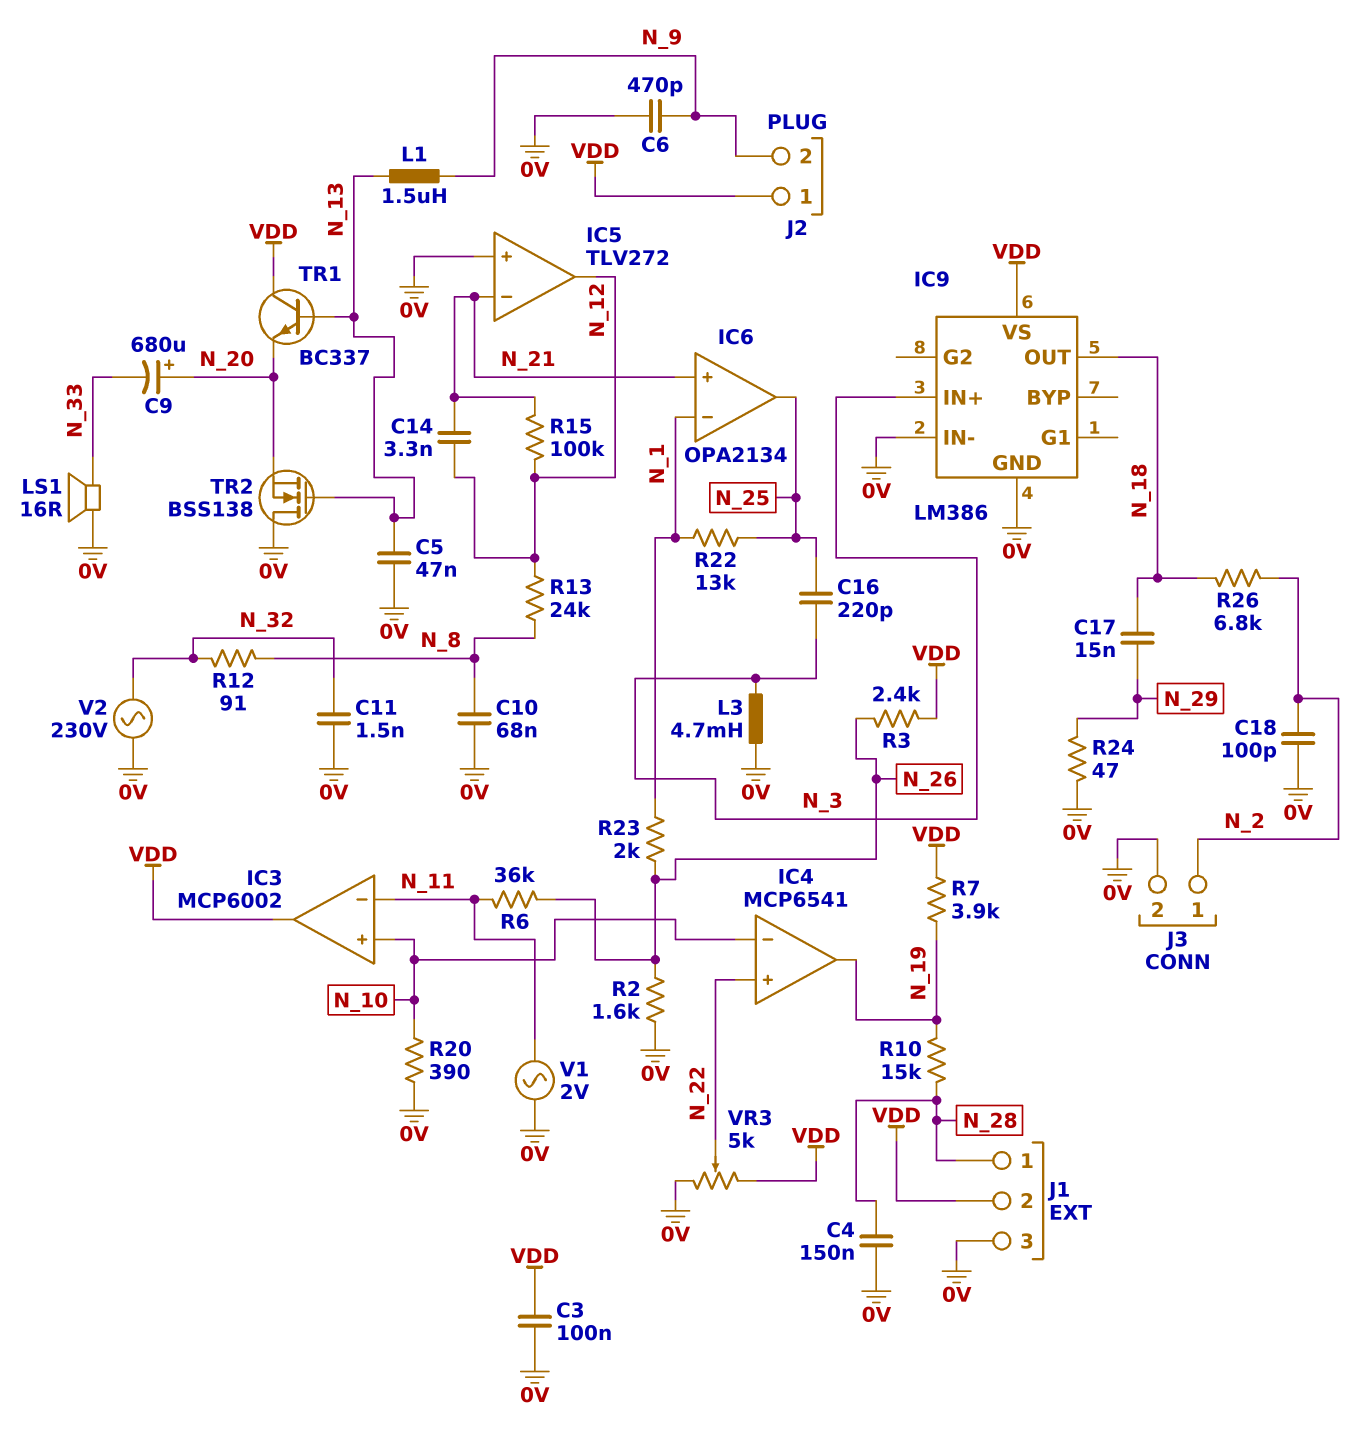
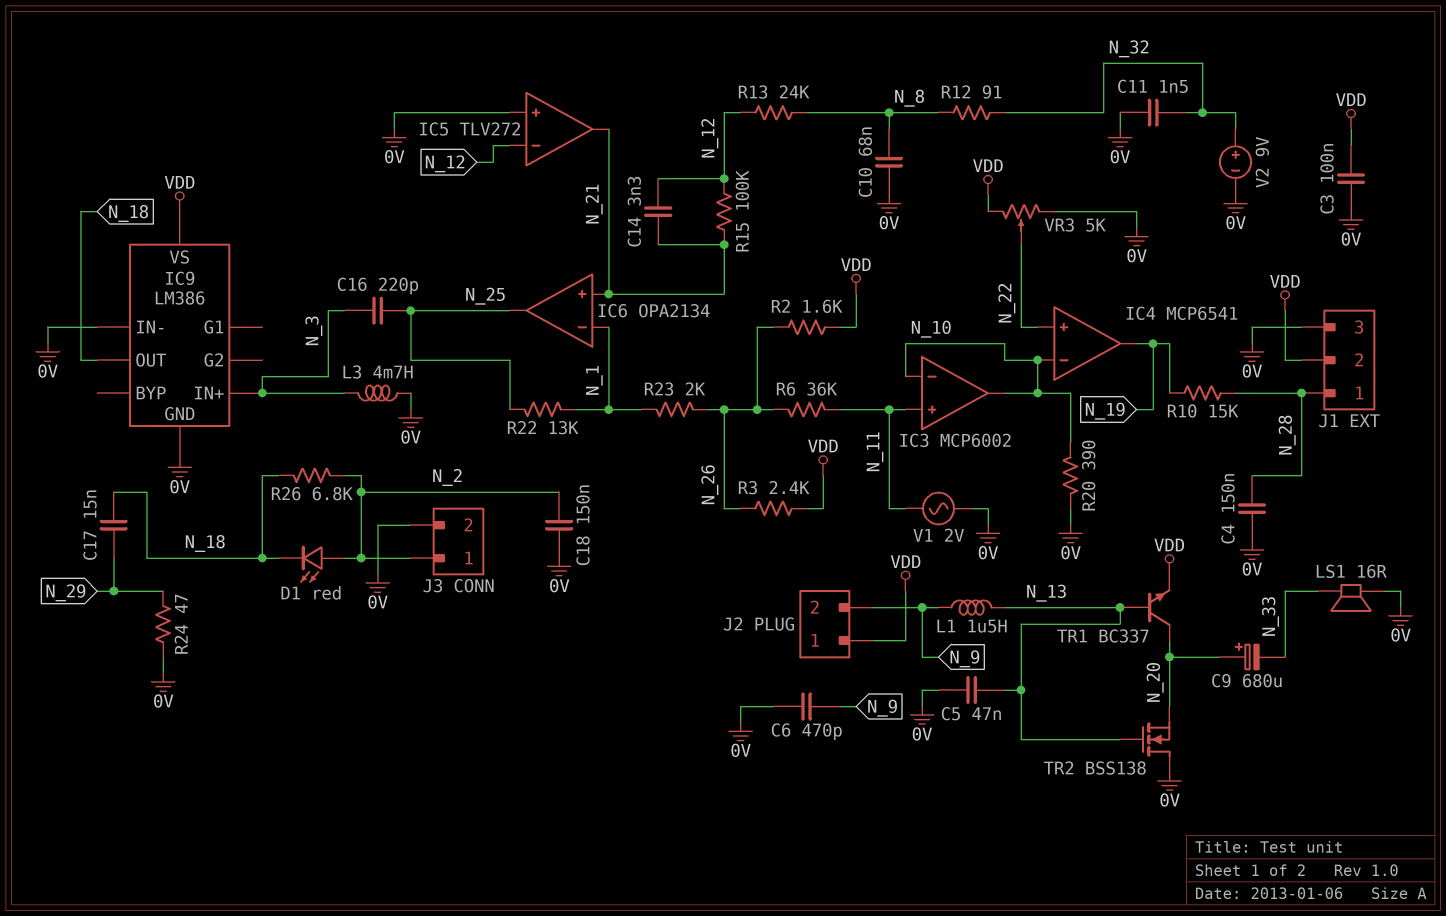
C18: 100pF (0V, N_2) -> 150nF (0V, N_2)
D1: none -> LED red (A N_2, K N_18)
IC3 pin in+: N_10 -> N_11
IC3 pin in-: N_11 -> N_10
IC3 pin out: VDD -> N_10
IC5 pin in-: N_21 -> N_12
IC5 pin out: N_12 -> N_21
R2: 1.6k (0V, N_26) -> 1.6k (N_26, VDD)
R7: 3.9k (N_19, VDD) -> none
TR1: NPN BC337 (B N_13, C VDD, E N_20) -> NPN BC337 (B N_13, C N_20, E VDD)
V2: AC 230V (0V, N_32) -> 9V (plus N_32, minus 0V)

